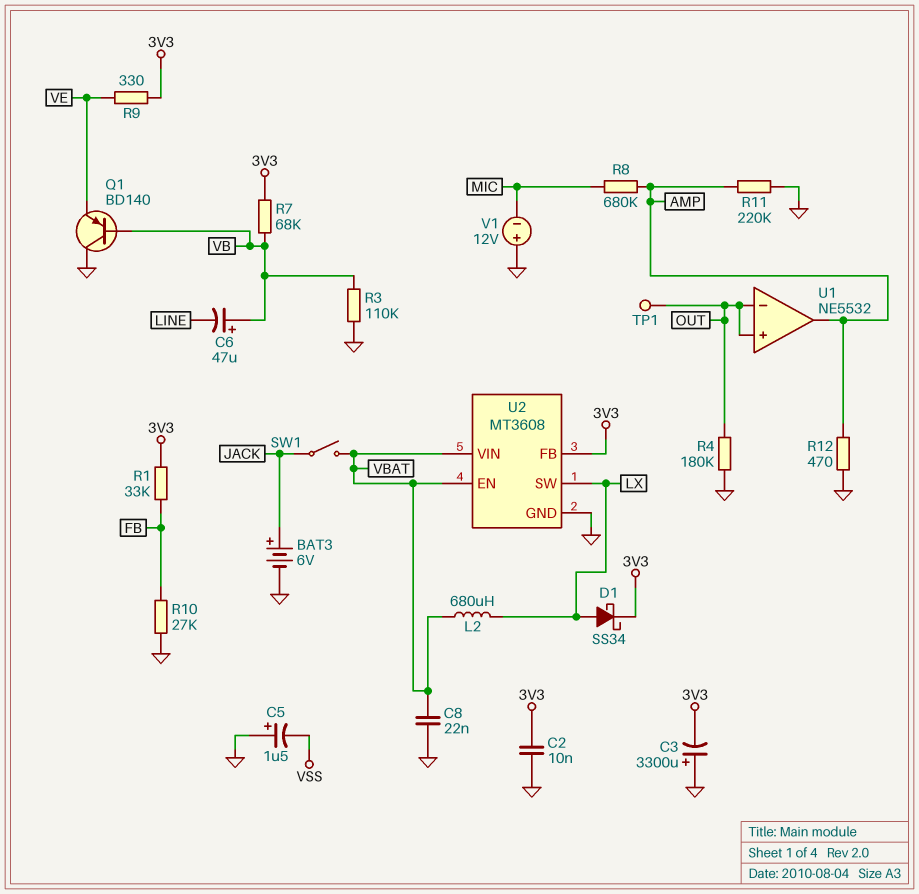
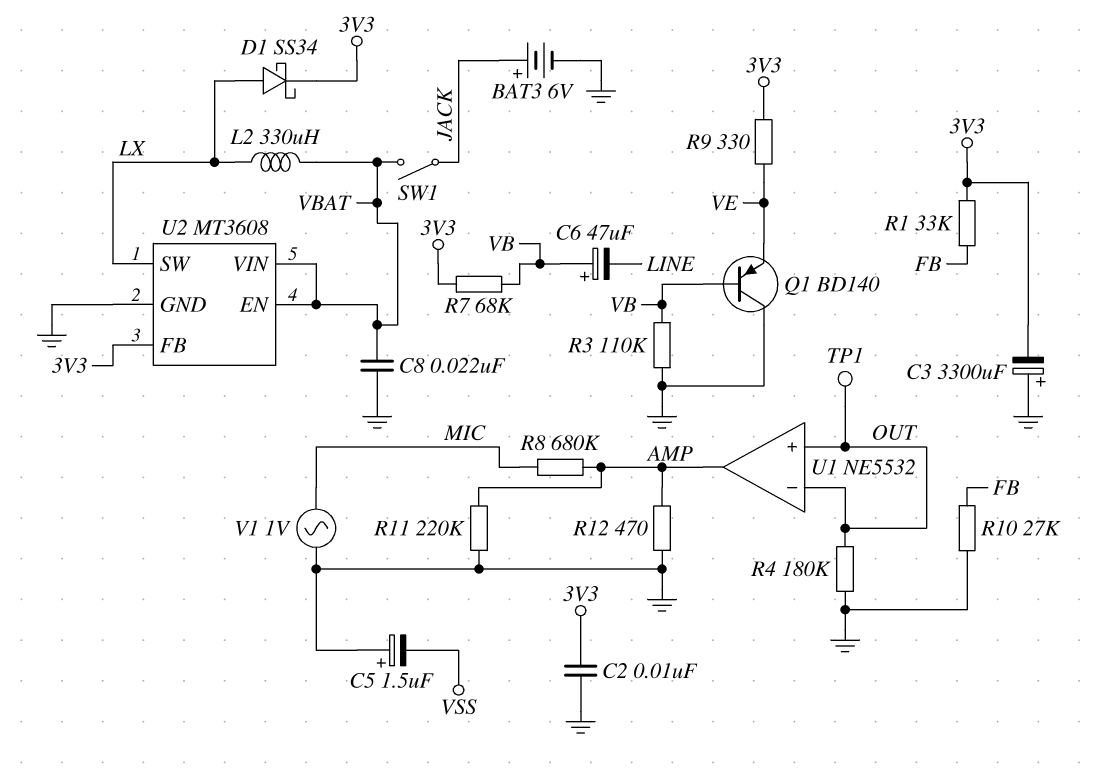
L2: 680uH (LX, VBAT) -> 330uH (LX, VBAT)
V1: 12V (plus GND, minus MIC) -> AC 1V (GND, MIC)

